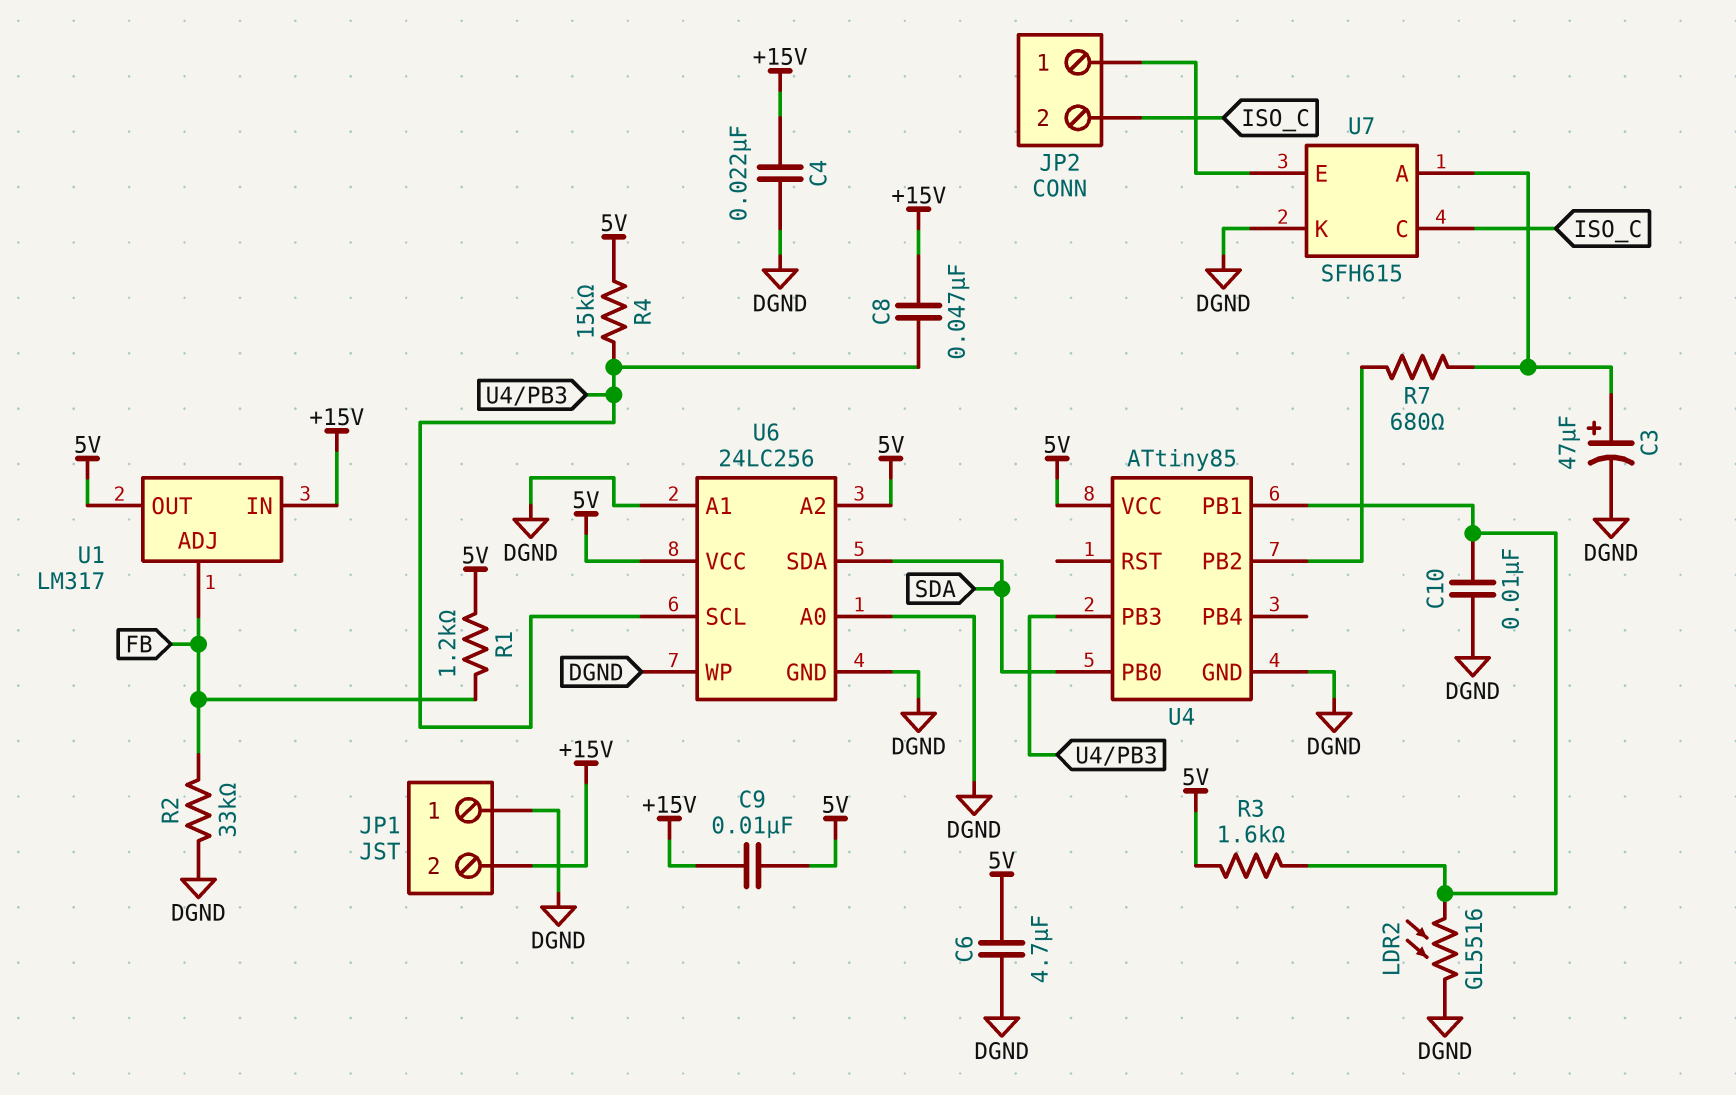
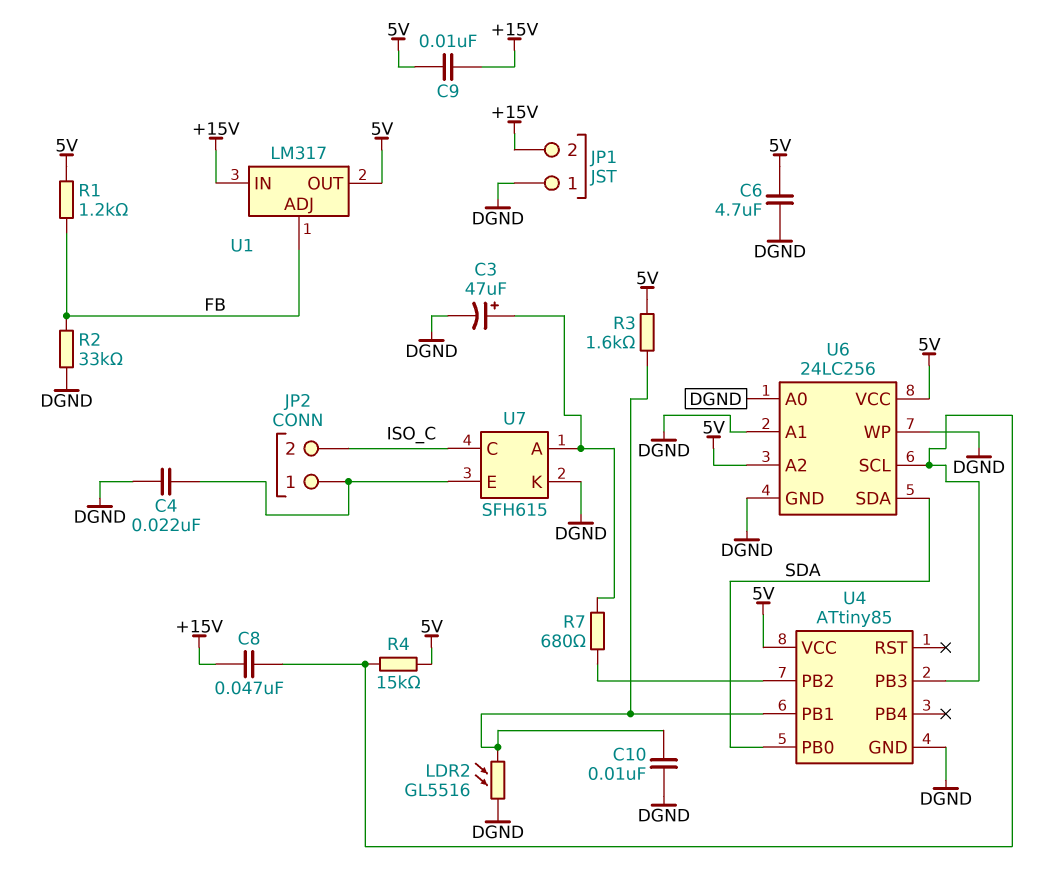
C4: 22nF (+15V, DGND) -> 22nF (DGND, JP2/1)

